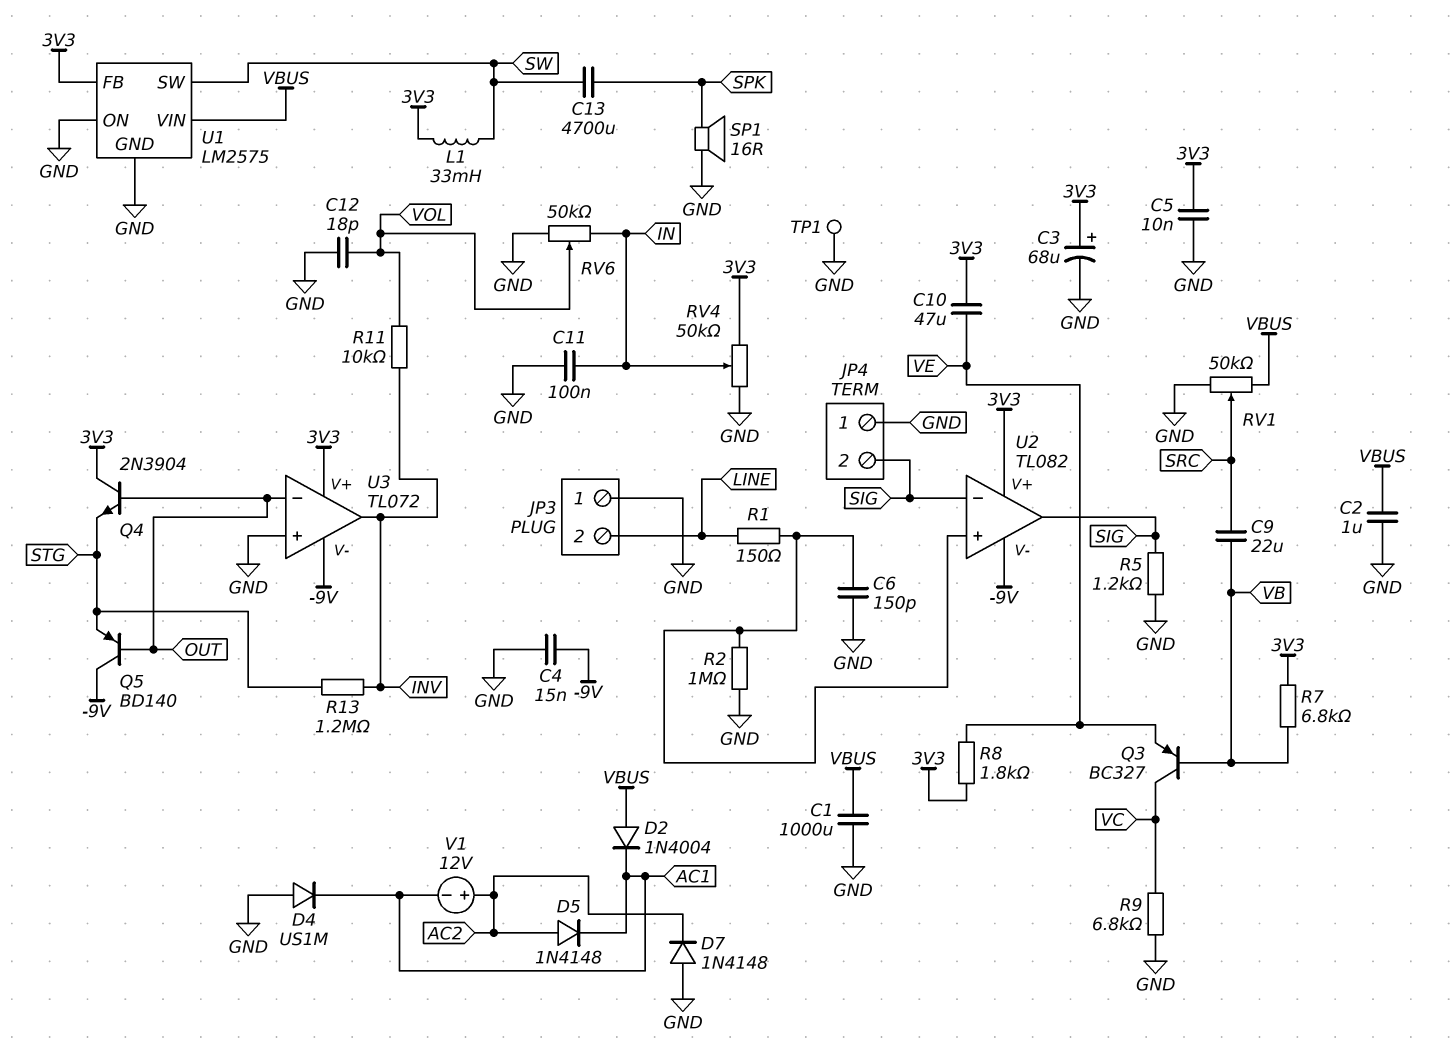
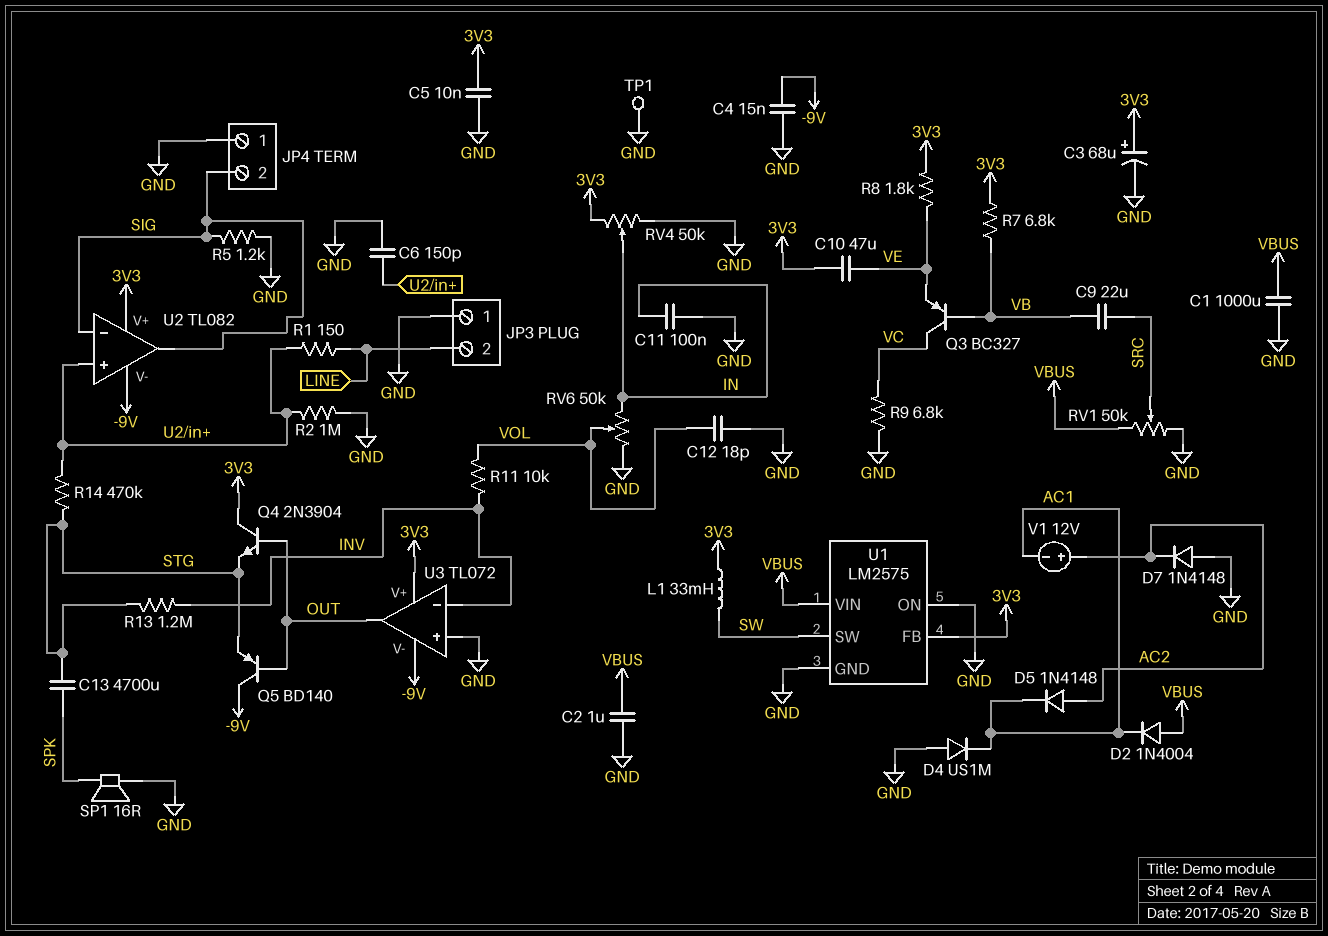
C13: 4700uF (SPK, SW) -> 4700uF (SPK, STG)
R14: none -> 470k (STG, U2/in+)
U3 pin in-: OUT -> INV
U3 pin out: INV -> OUT

